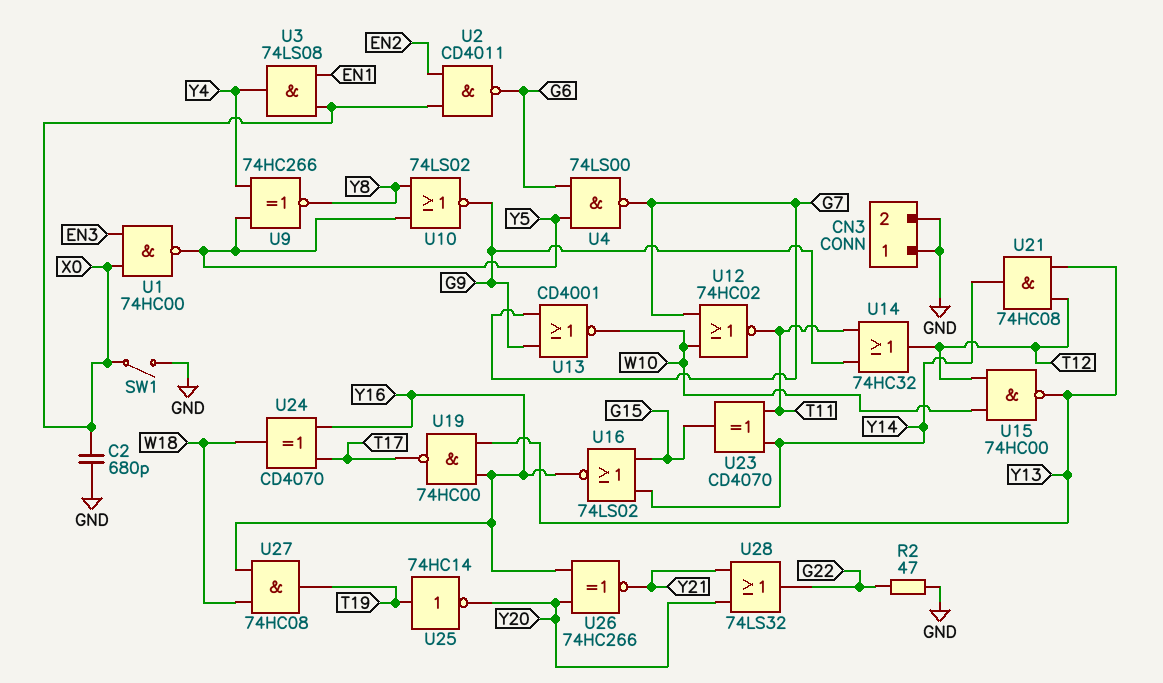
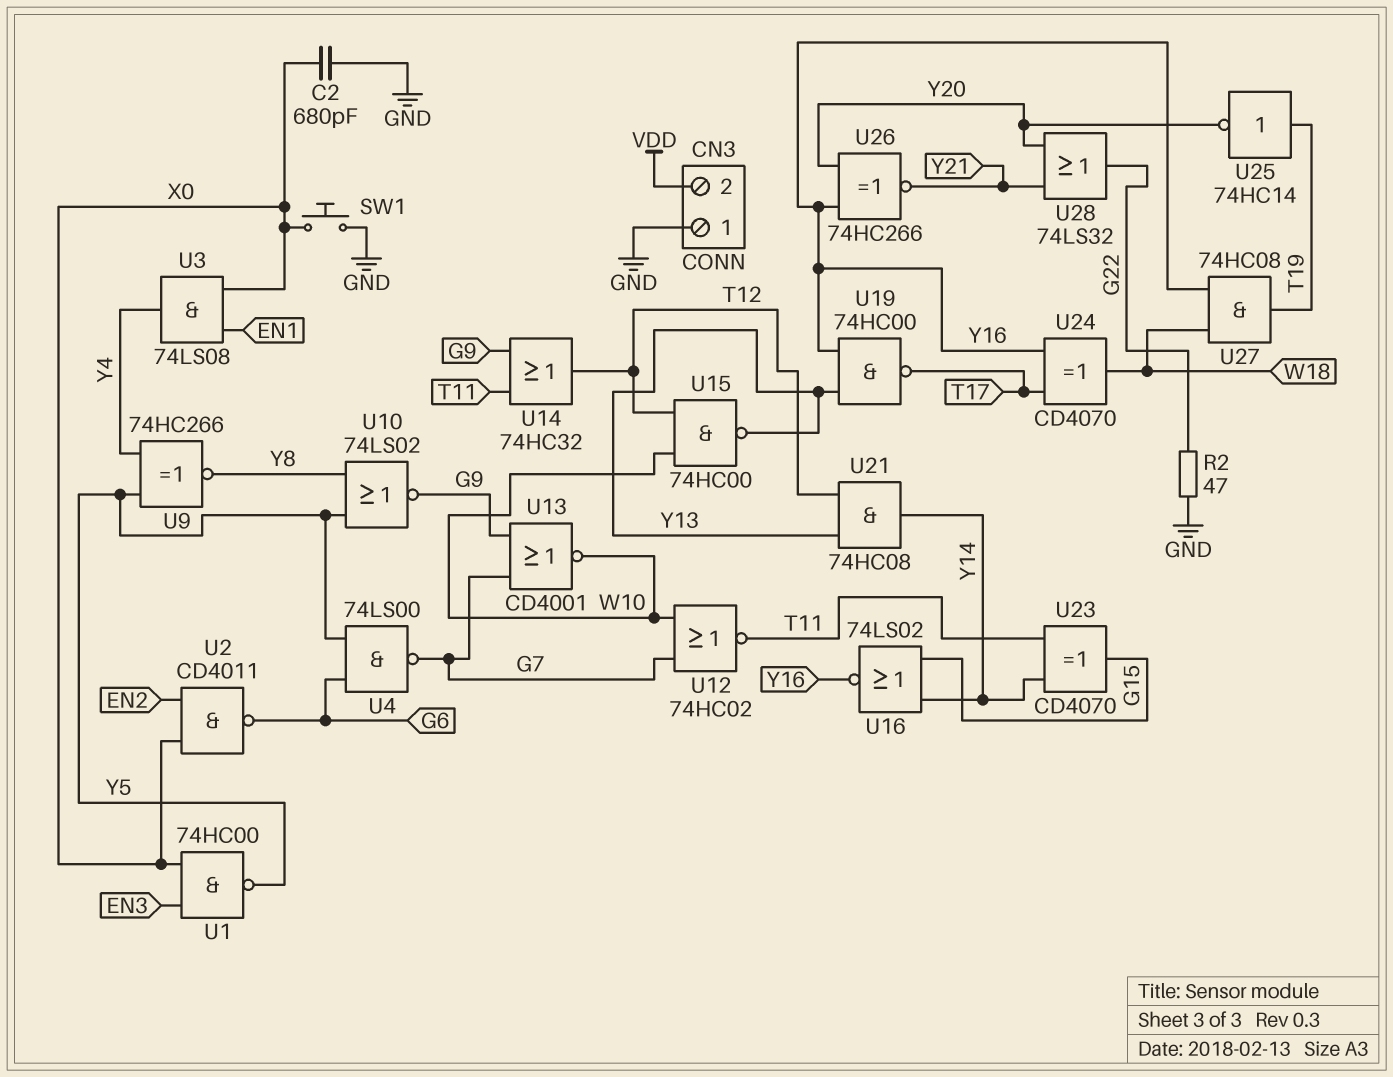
CN3 pin 2: GND -> VDD
SW1: switch (GND, X0) -> button (GND, X0)

